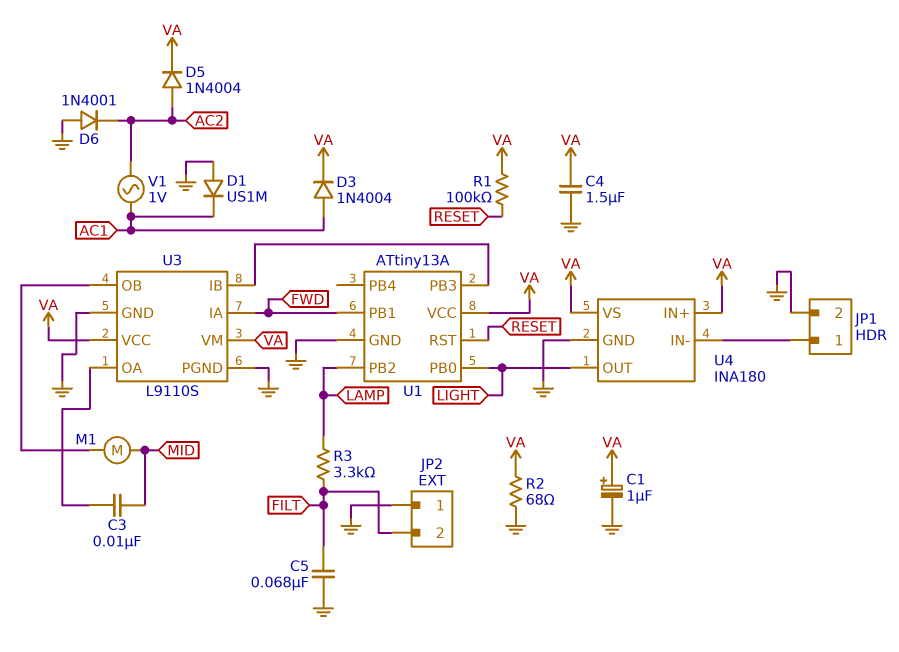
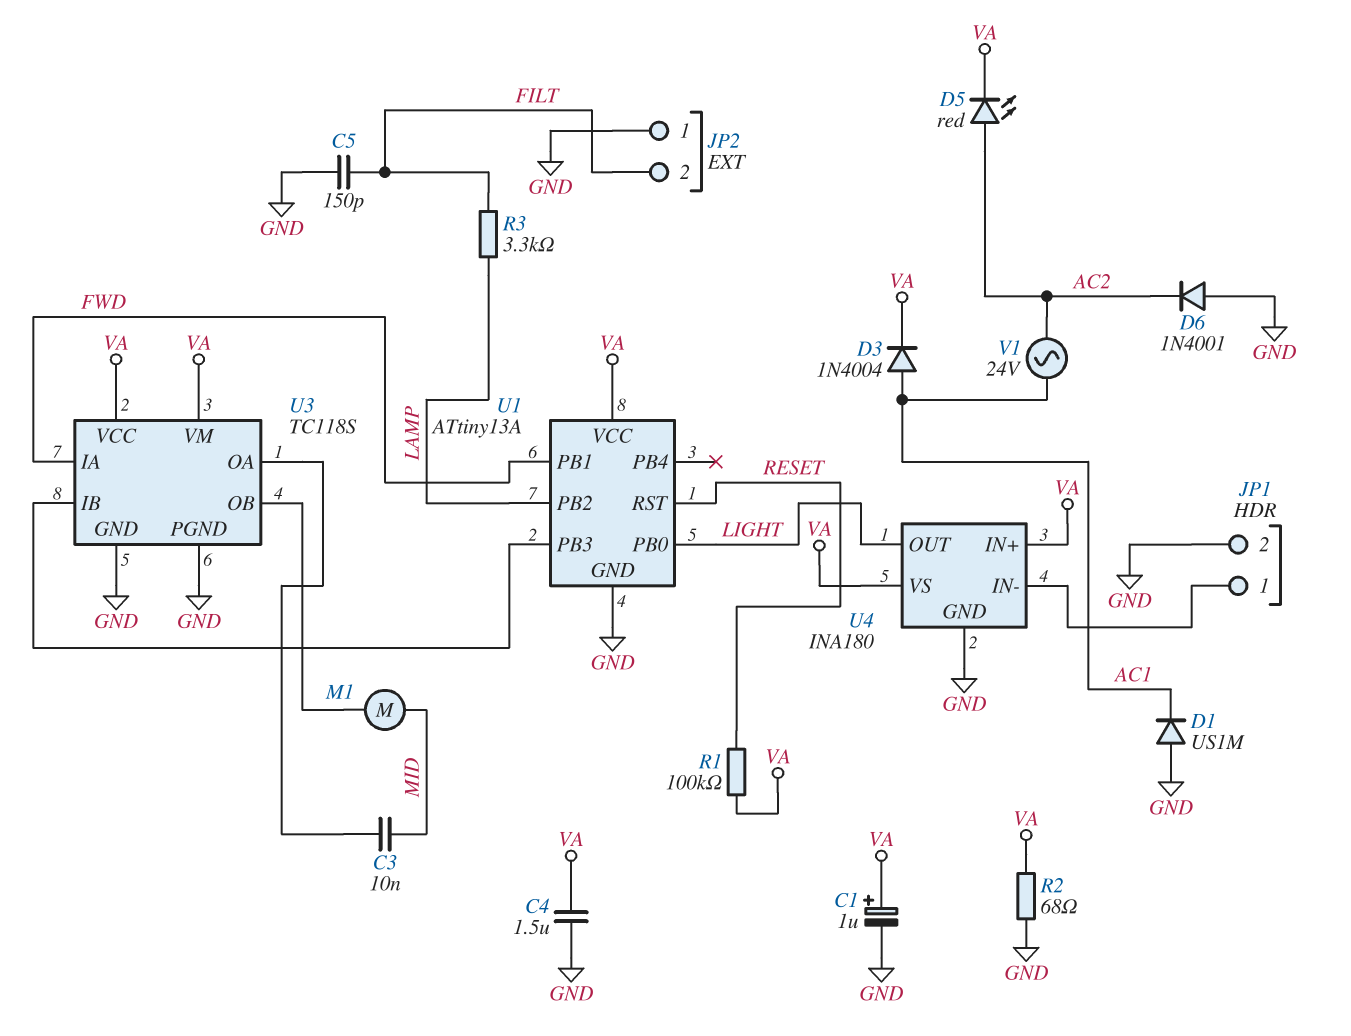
C5: 68nF (FILT, GND) -> 150pF (FILT, GND)
D5: diode 1N4004 (A AC2, K VA) -> LED red (A AC2, K VA)
U3: L9110S -> TC118S
V1: AC 1V (AC1, AC2) -> AC 24V (AC1, AC2)

